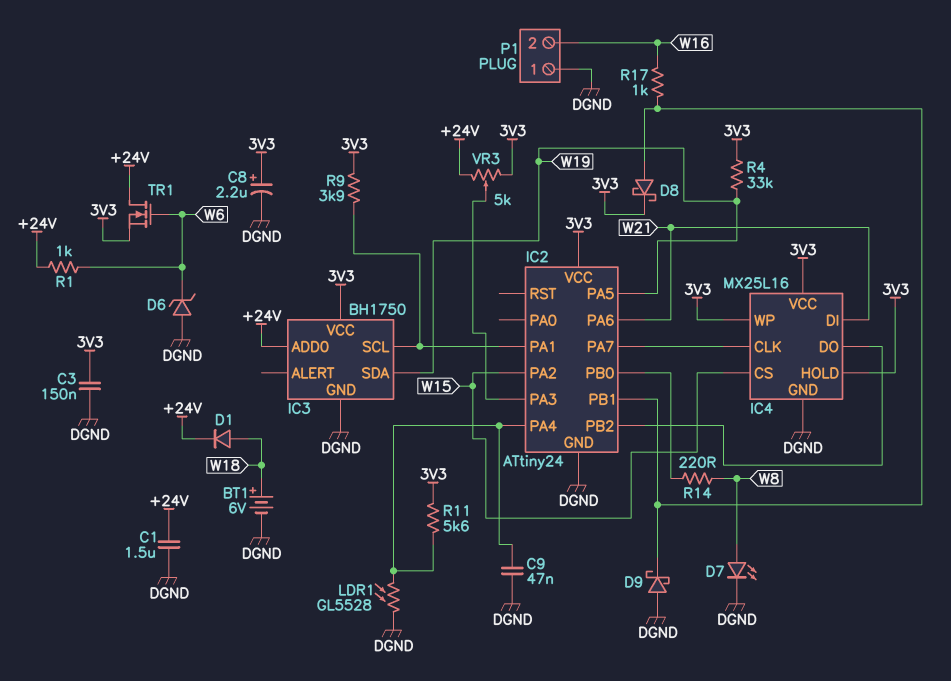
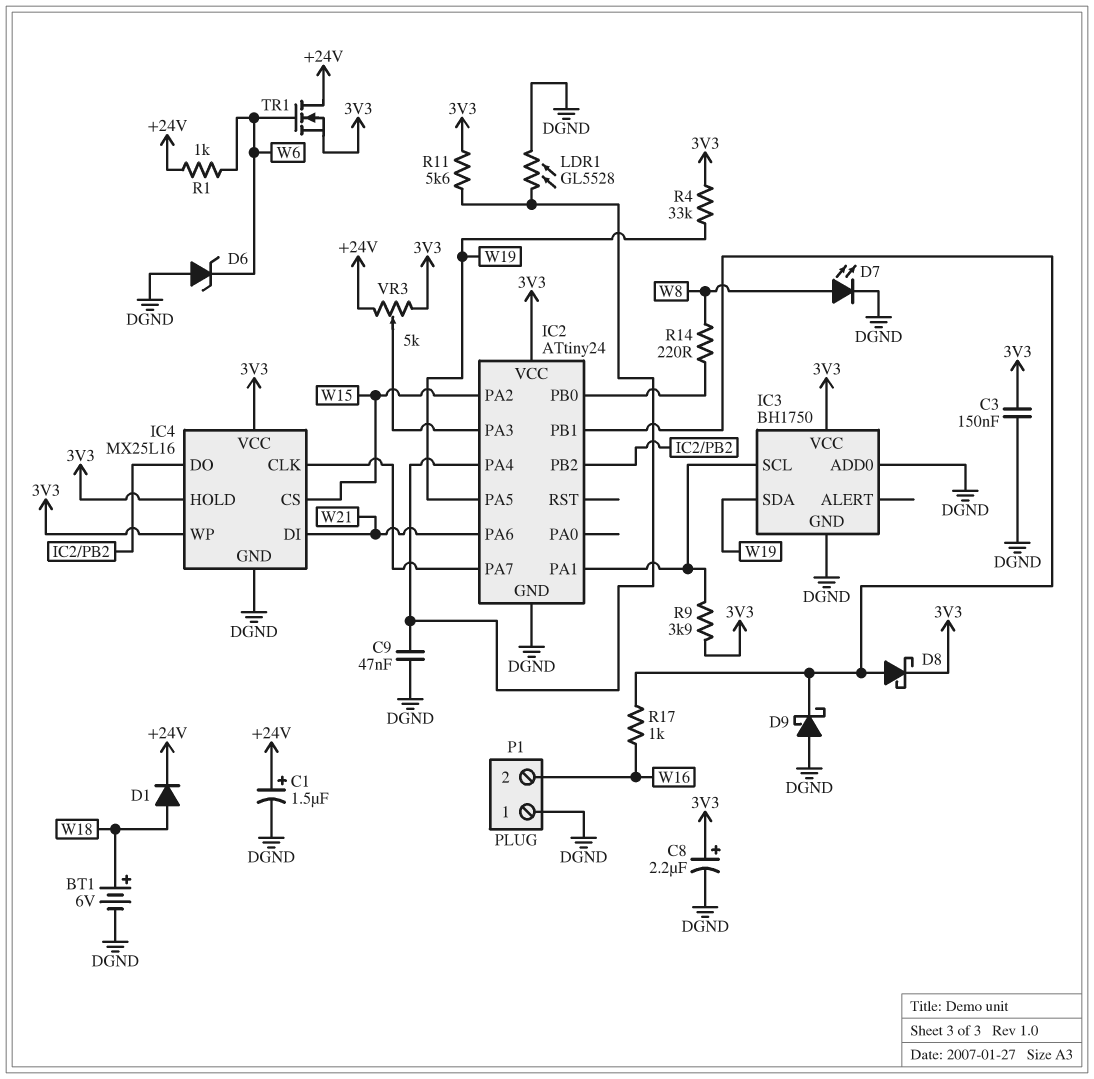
C1: 1.5uF (+24V, DGND) -> 1.5uF (plus +24V, minus DGND)
IC3 pin ADD0: +24V -> DGND

